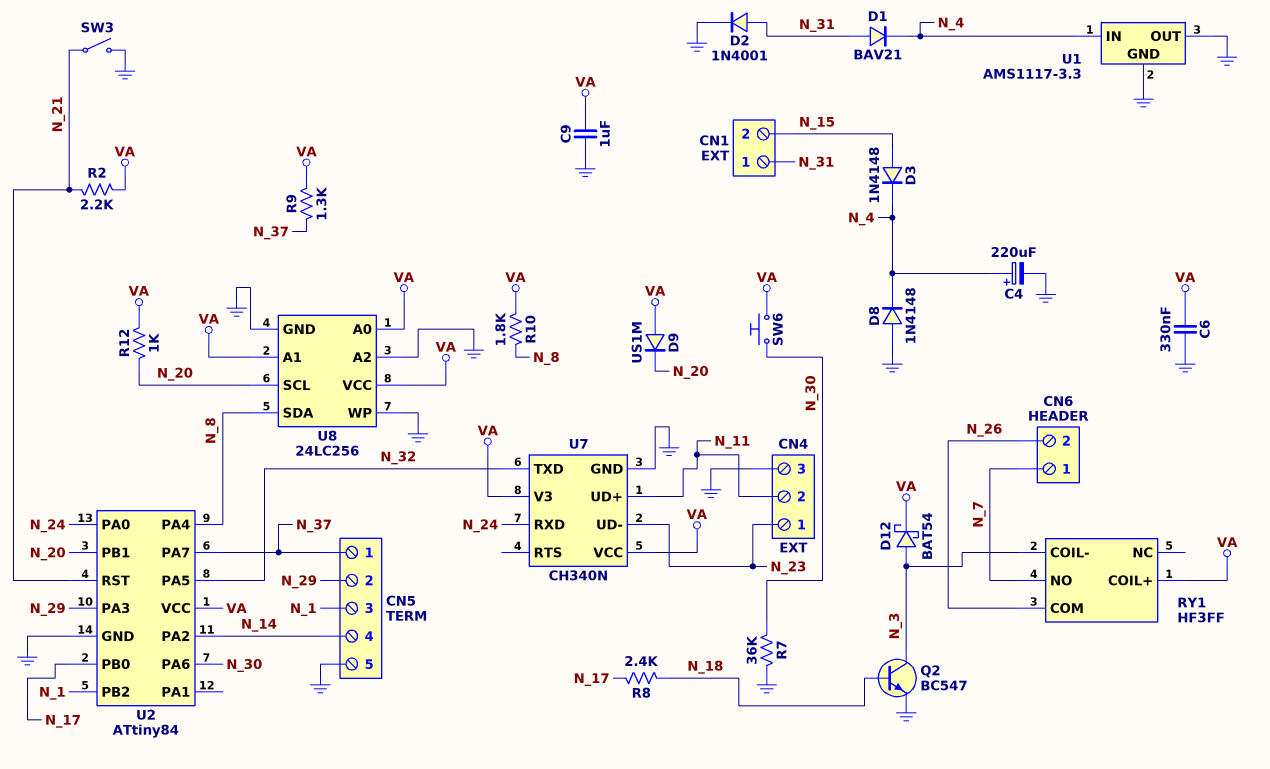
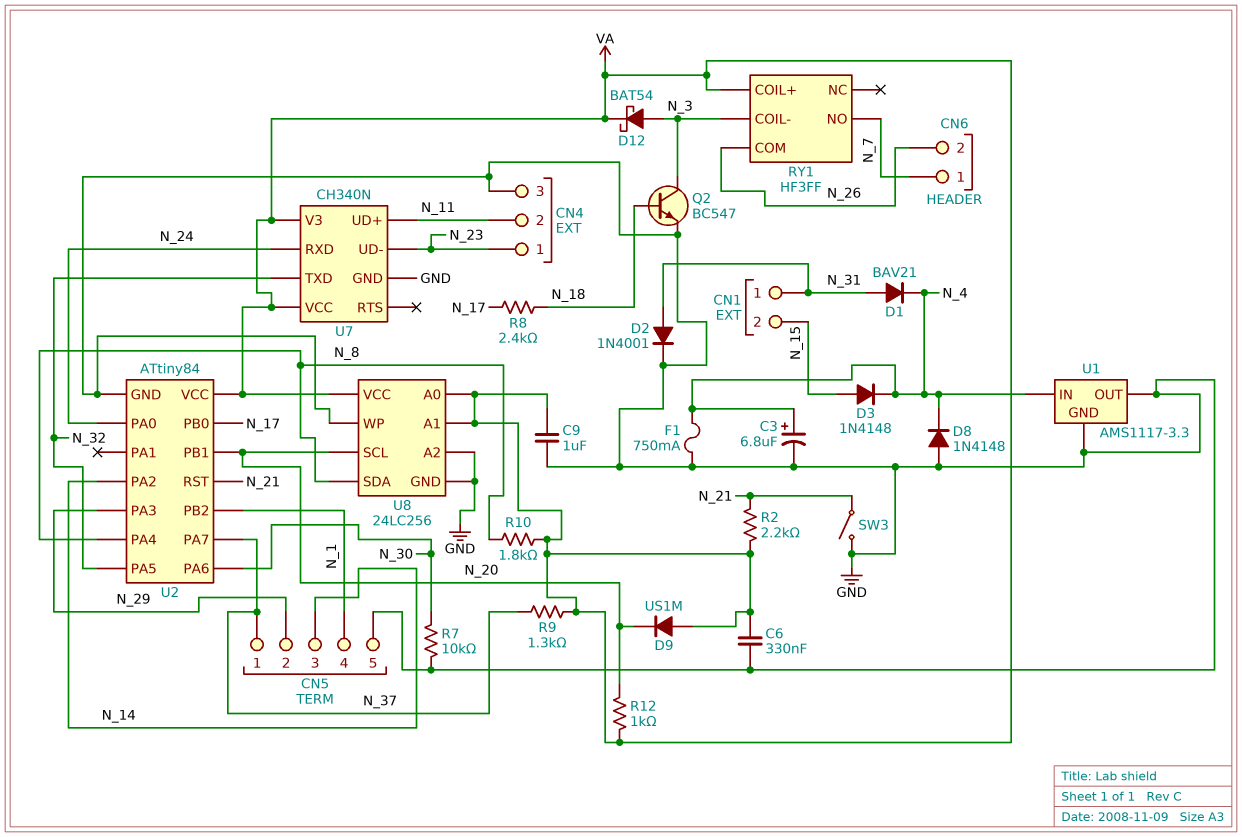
C3: none -> 6.8uF (plus N_4, minus GND)
C4: 220uF (plus N_4, minus GND) -> none
CN5 pin 3: N_1 -> N_14
CN5 pin 4: N_14 -> N_1
F1: none -> 750mA (GND, N_4)
R7: 36k (GND, N_30) -> 10k (GND, N_30)
SW6: button (N_30, VA) -> none

